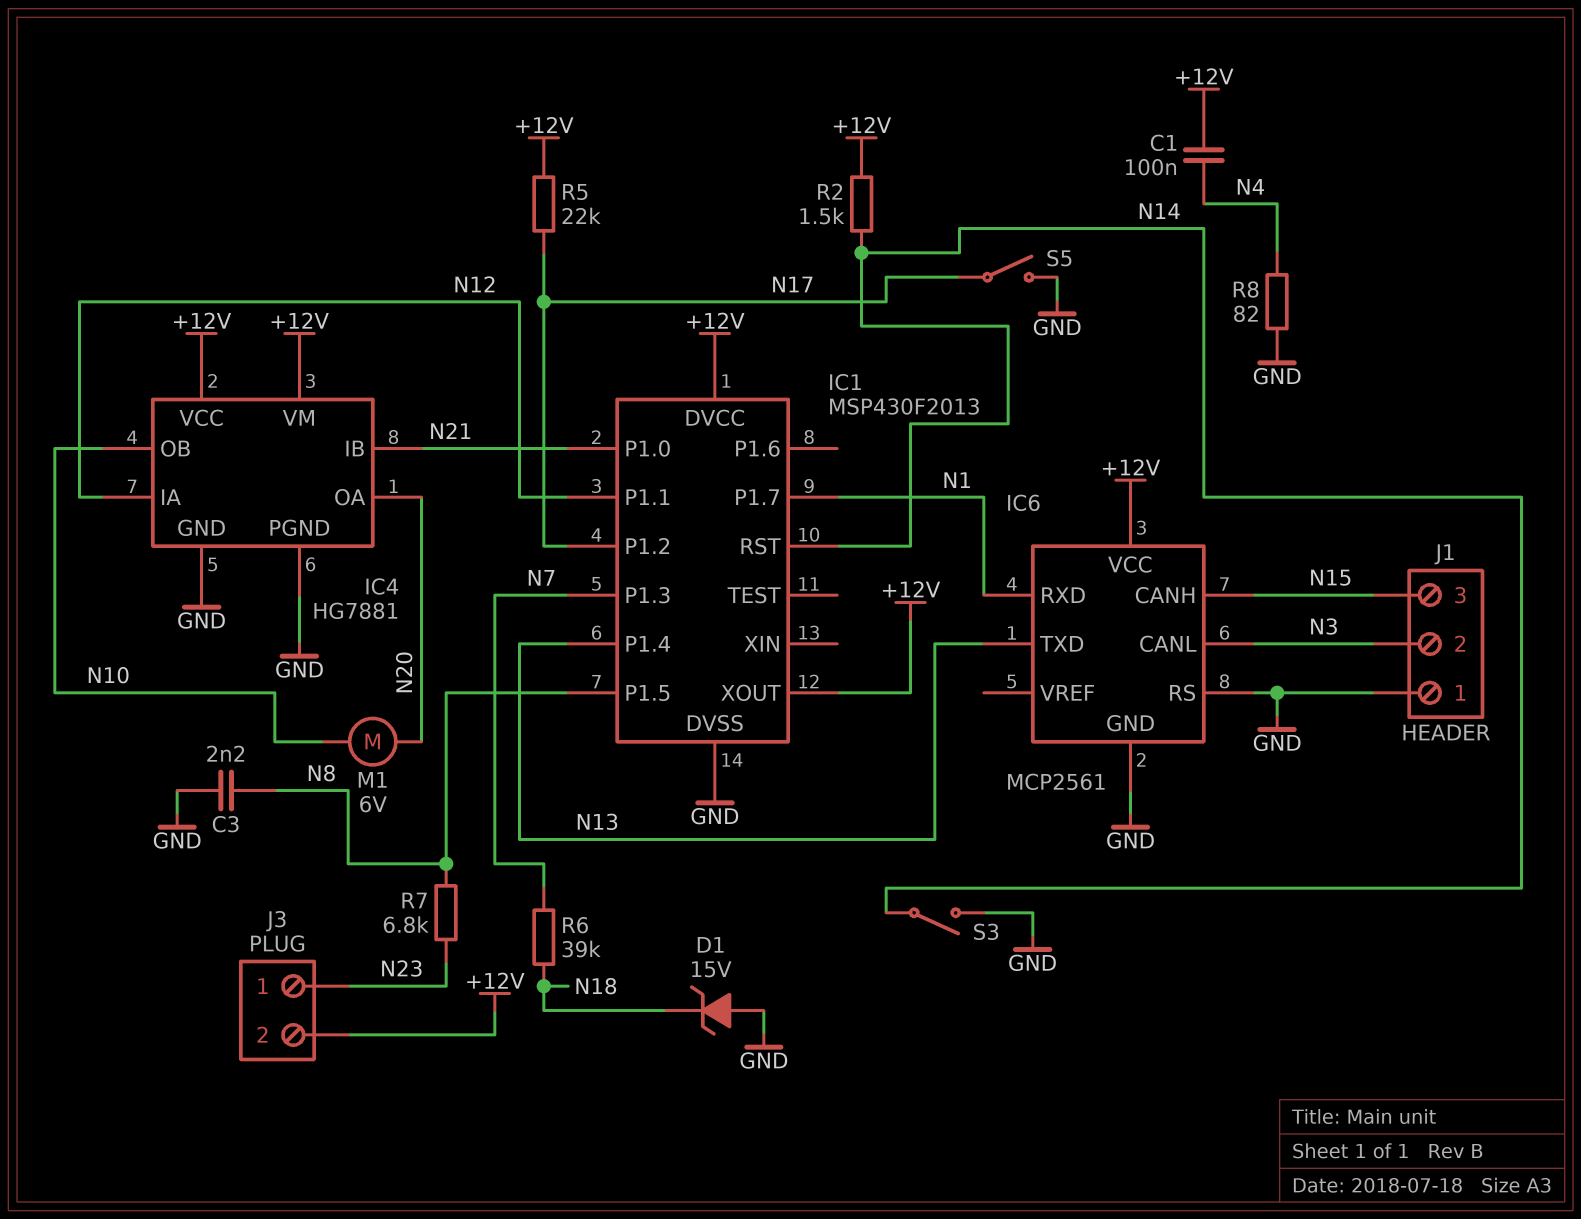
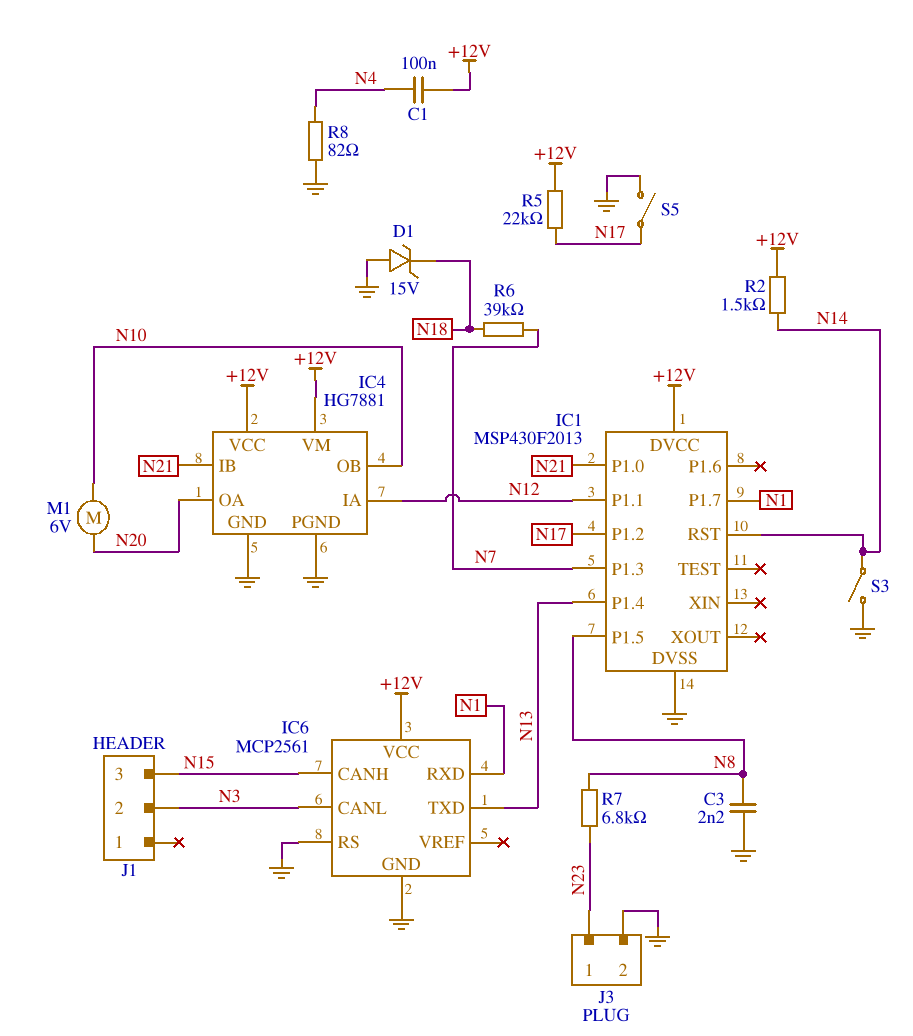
IC1 pin XOUT: +12V -> none
J1 pin 1: GND -> none
J3 pin 2: +12V -> GND

